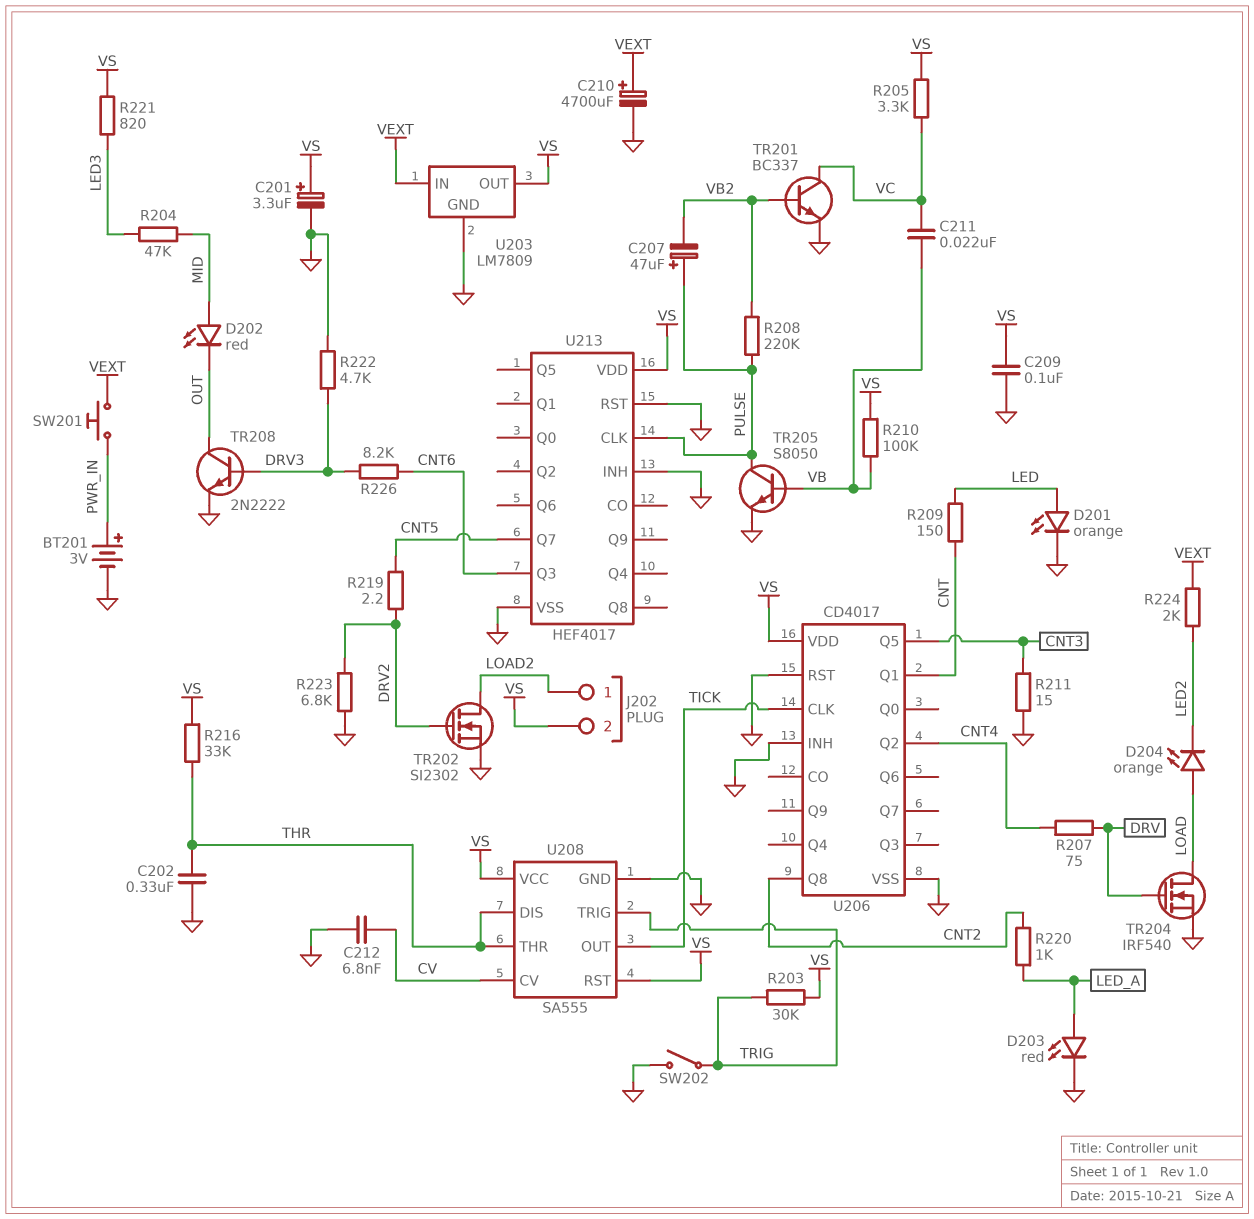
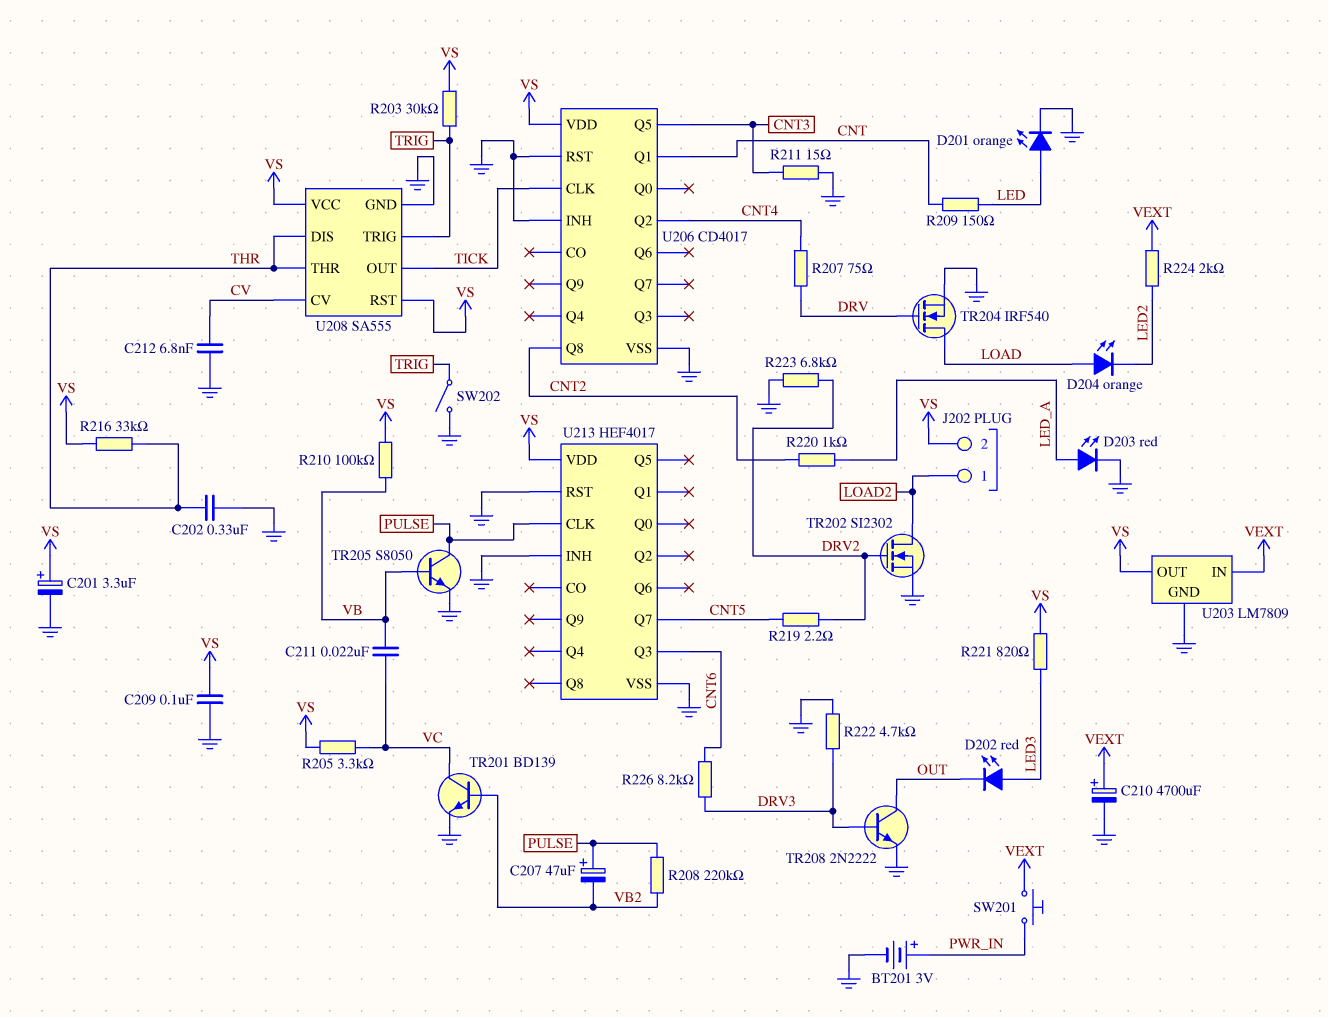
D202: LED red (A MID, K OUT) -> LED red (A LED3, K OUT)
R204: 47k (LED3, MID) -> none
TR201: NPN BC337 (B VB2, C VC, E GND) -> NPN BD139 (B VB2, C VC, E GND)

